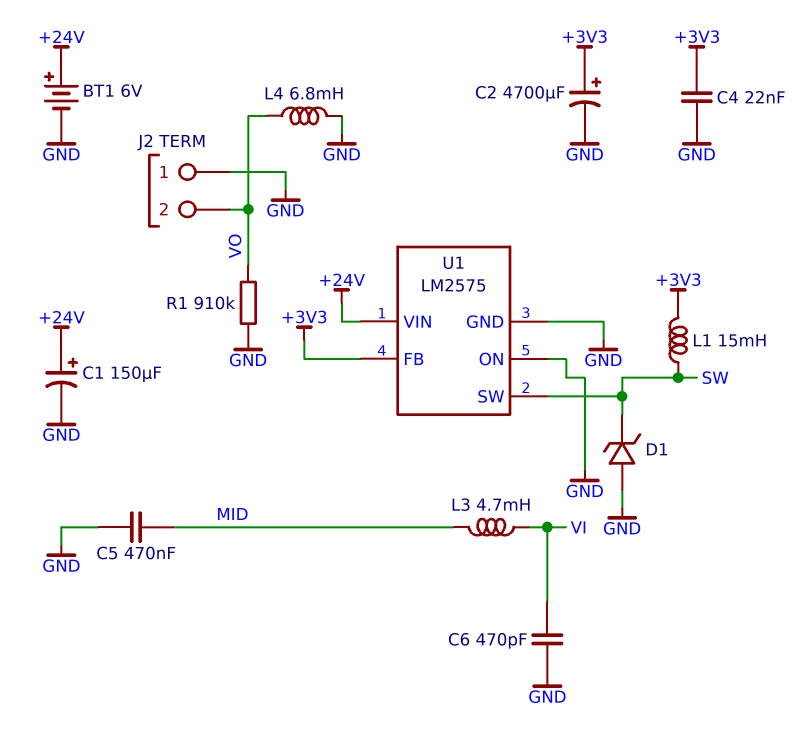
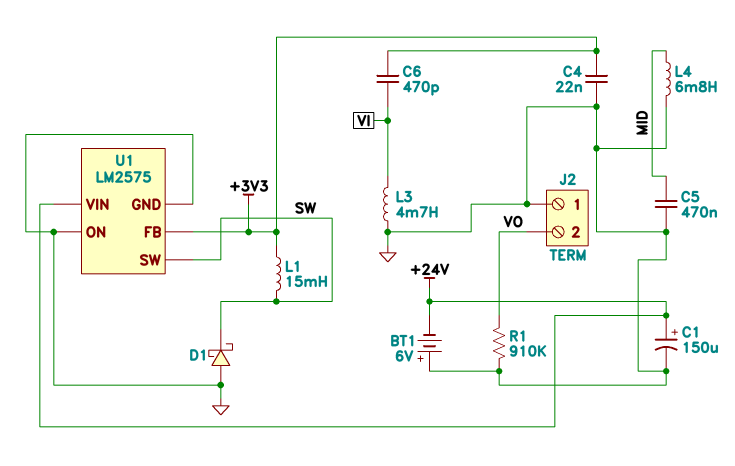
BT1: 6V (plus +24V, minus GND) -> 6V (plus GND, minus +24V)
C2: 4700uF (plus +3V3, minus GND) -> none
C6: 470pF (GND, VI) -> 470pF (+3V3, VI)
D1: zener (A GND, K SW) -> schottky (A GND, K SW)
L3: 4.7mH (MID, VI) -> 4.7mH (GND, VI)
L4: 6.8mH (GND, VO) -> 6.8mH (GND, MID)

